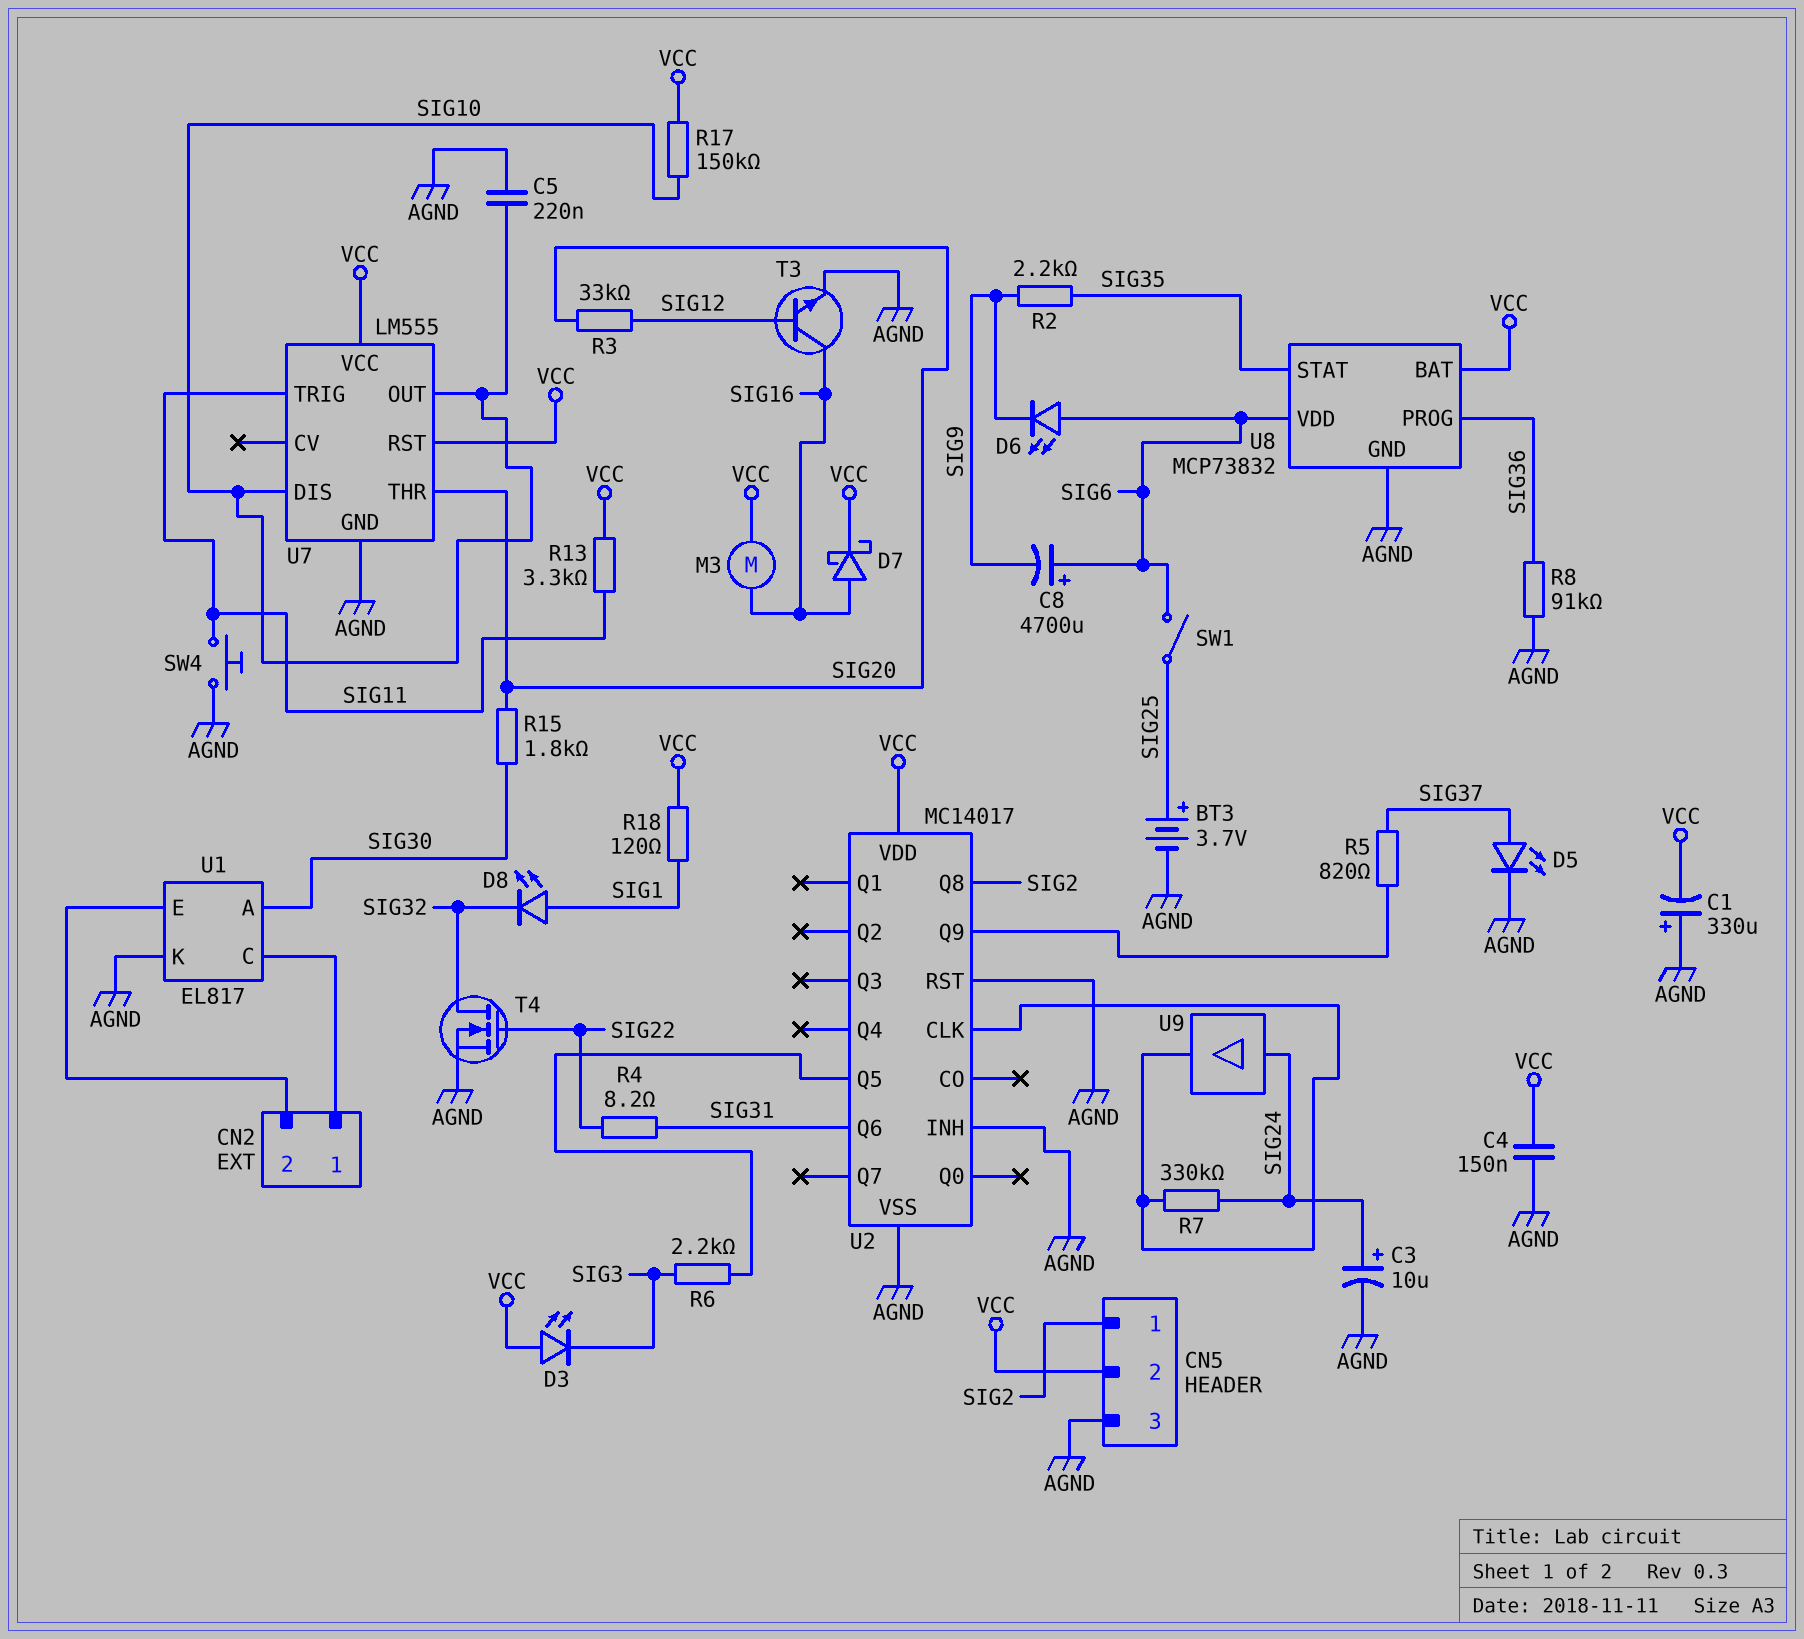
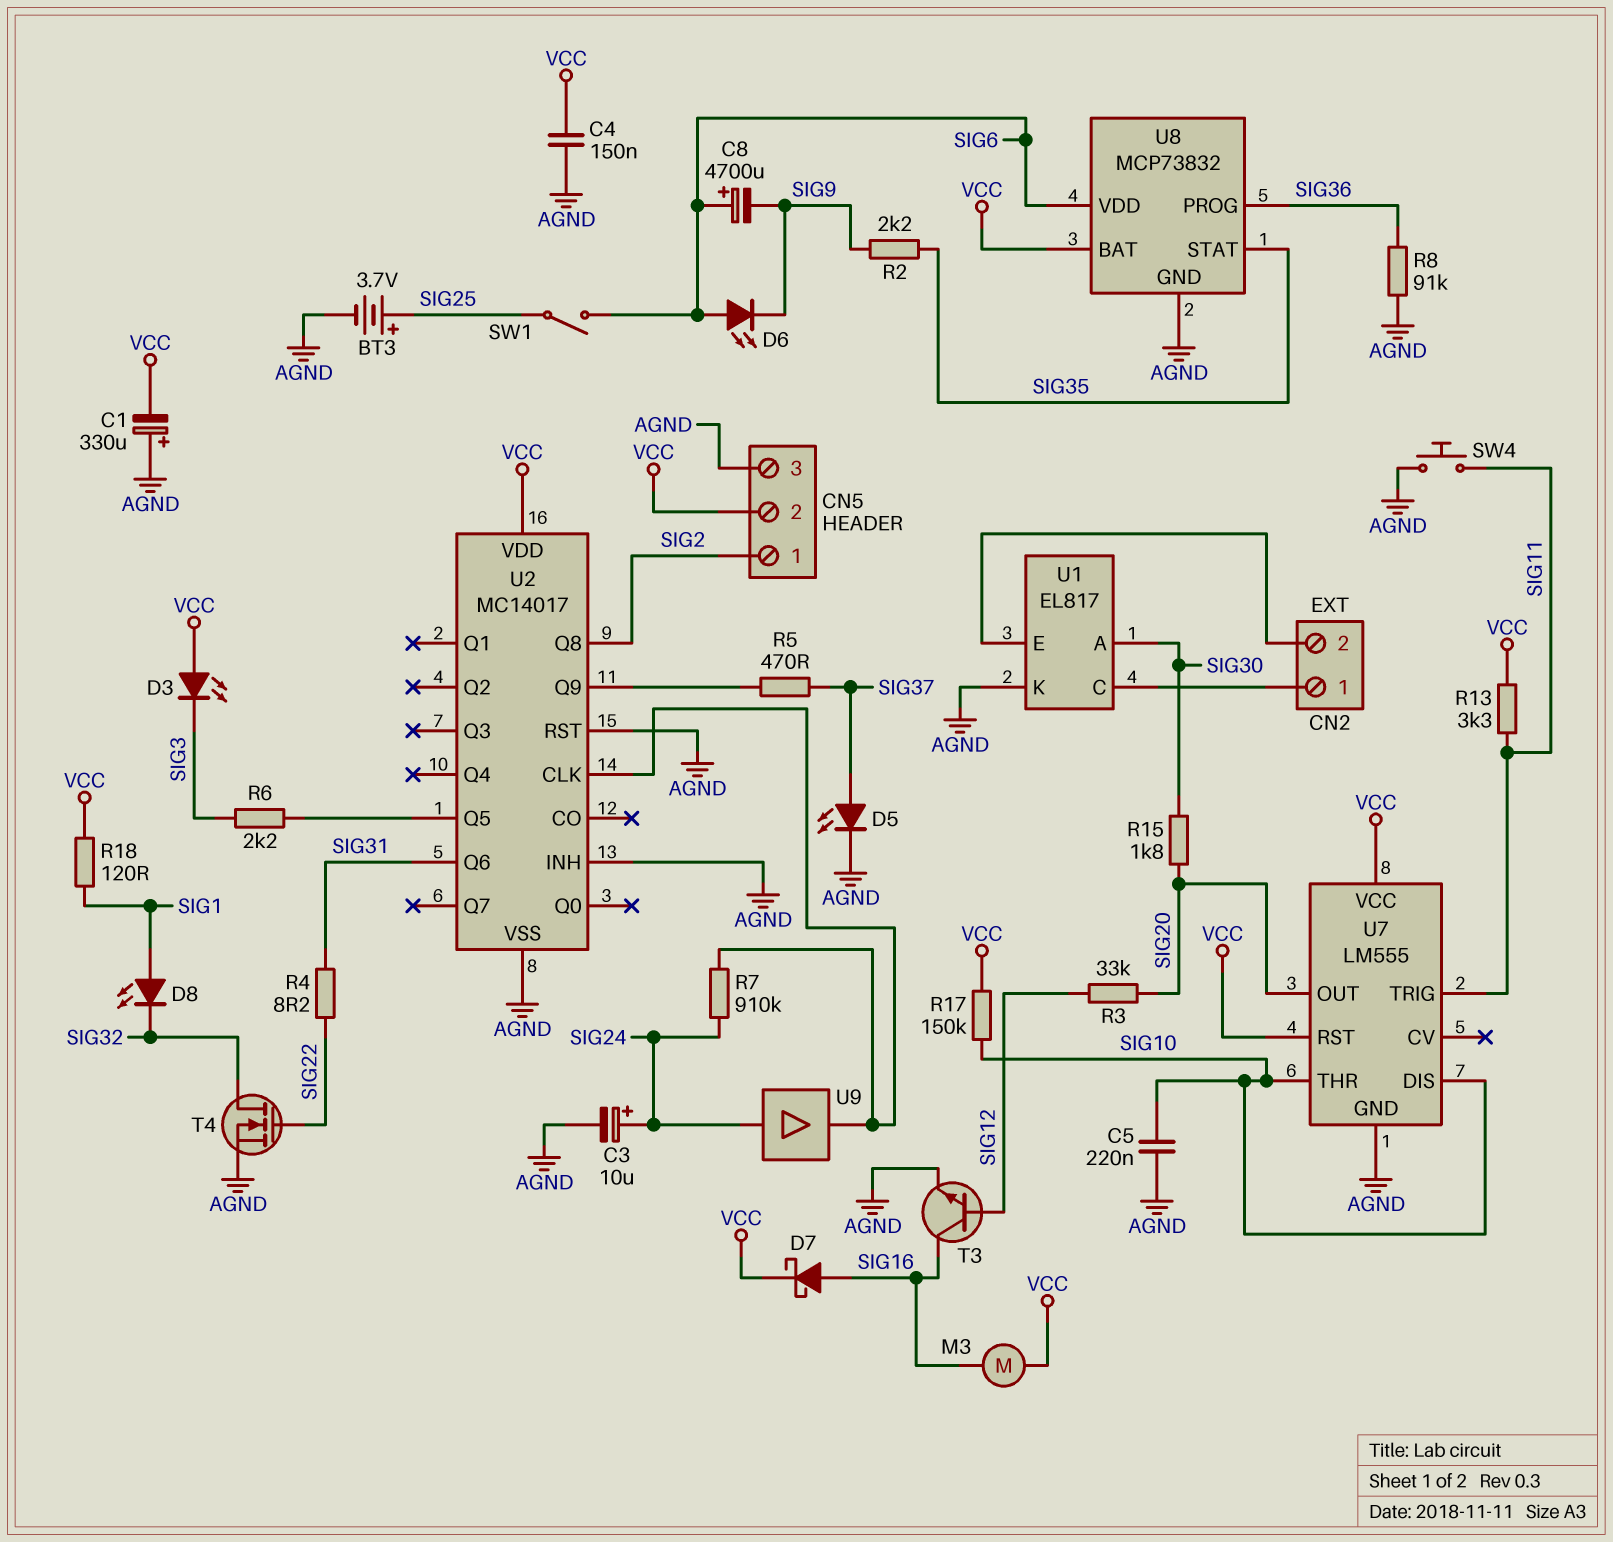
R5: 820 (SIG37, U2/Q9) -> 470 (SIG37, U2/Q9)
R7: 330k (SIG24, U2/CLK) -> 910k (SIG24, U2/CLK)
U7 pin OUT: SIG10 -> SIG20
U7 pin THR: SIG20 -> SIG10

